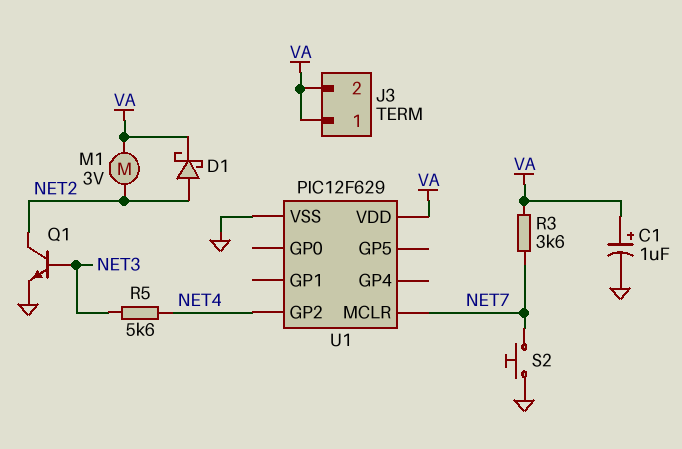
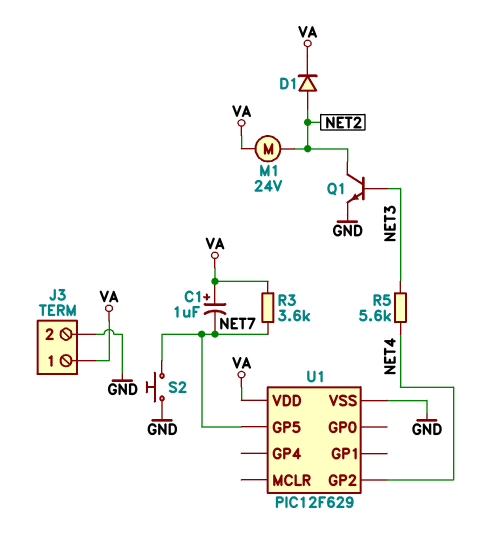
C1: 1uF (plus VA, minus GND) -> 1uF (plus VA, minus NET7)
D1: schottky (A NET2, K VA) -> diode (A NET2, K VA)
J3 pin 2: VA -> GND
M1: motor 3V (NET2, VA) -> motor 24V (NET2, VA)
U1 pin GP5: none -> NET7
U1 pin MCLR: NET7 -> none

